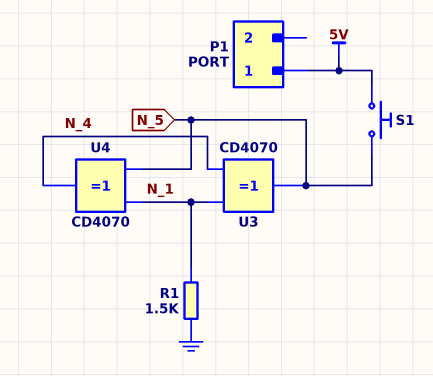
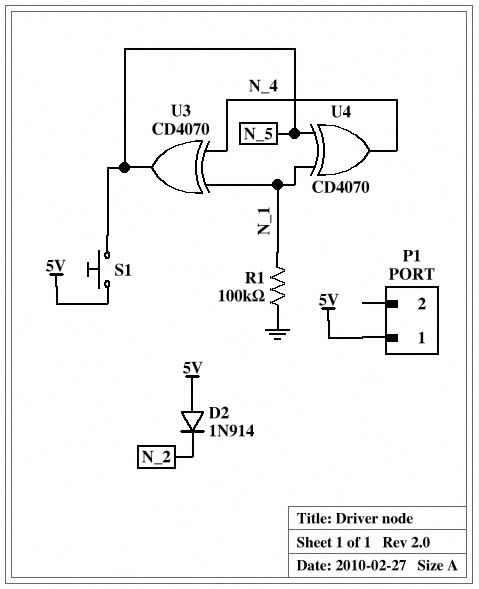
D2: none -> diode 1N914 (A 5V, K N_2)
R1: 1.5k (GND, N_1) -> 100k (GND, N_1)

